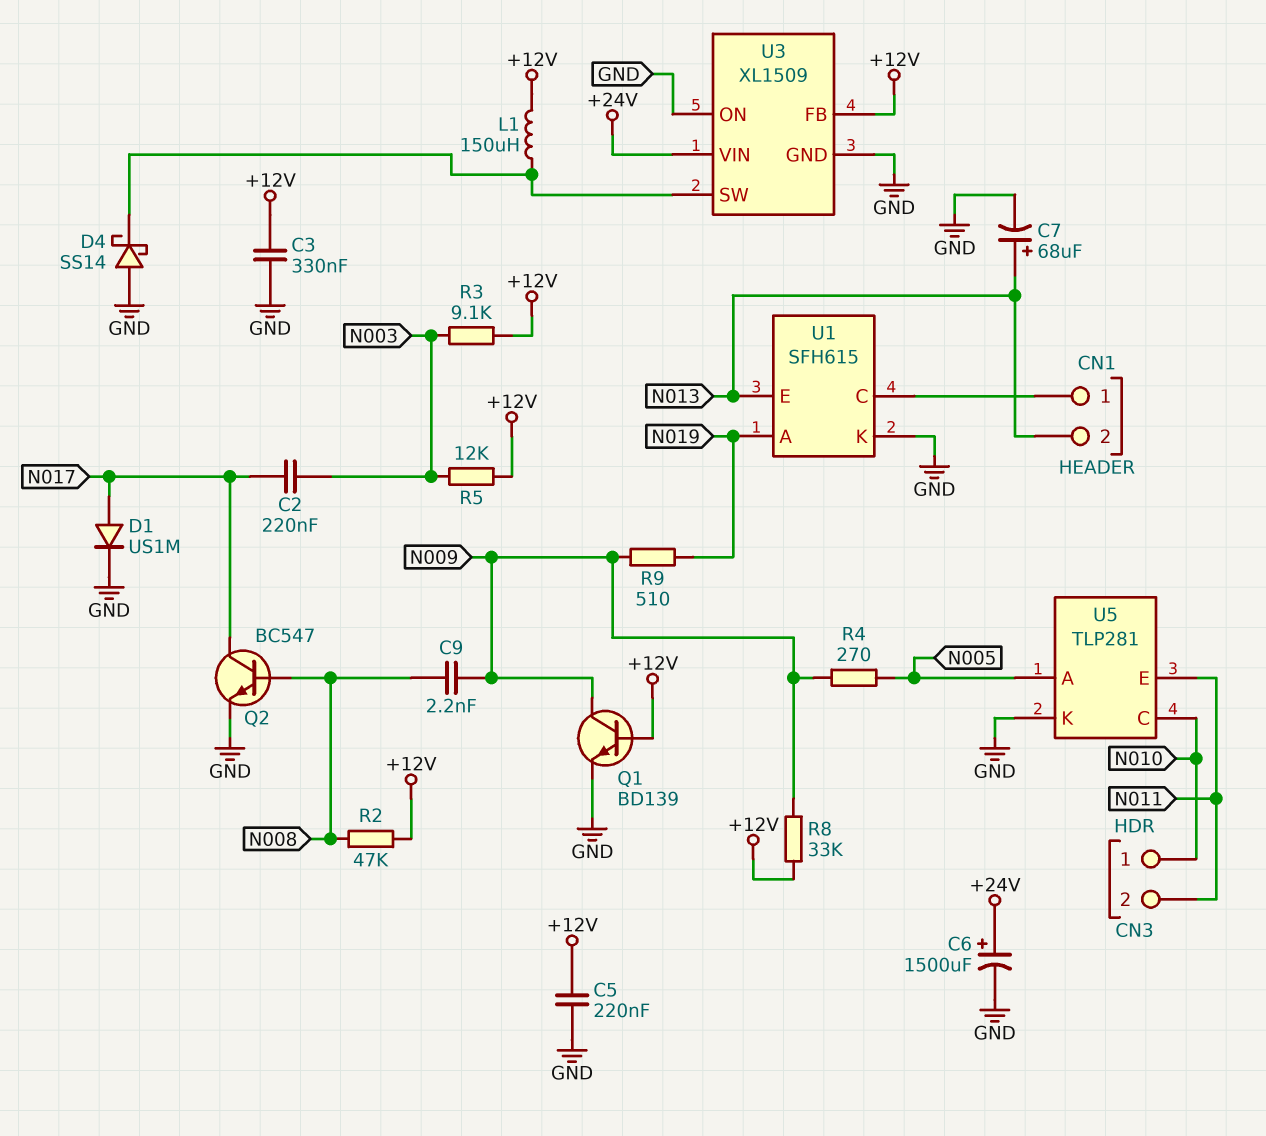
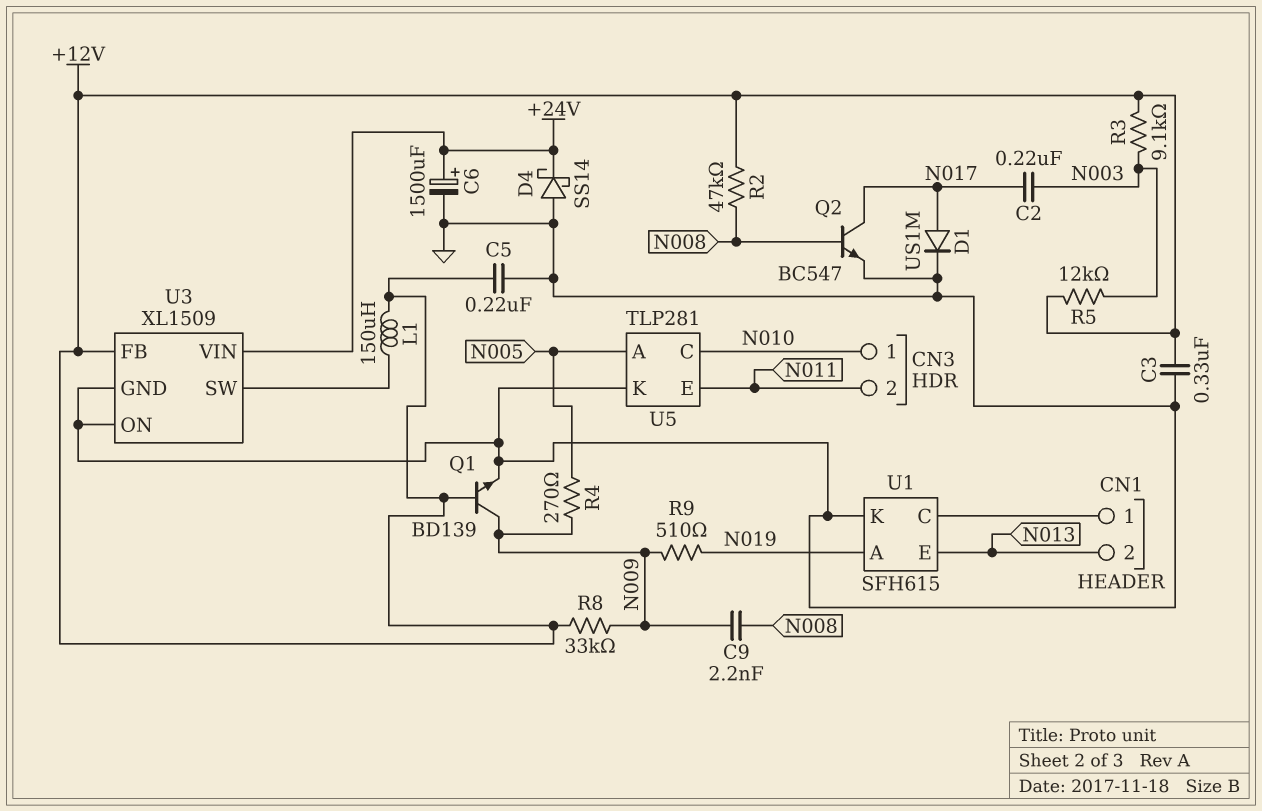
C7: 68uF (plus N013, minus GND) -> none
D4: schottky SS14 (A GND, K U3/SW) -> schottky SS14 (A GND, K +24V)

